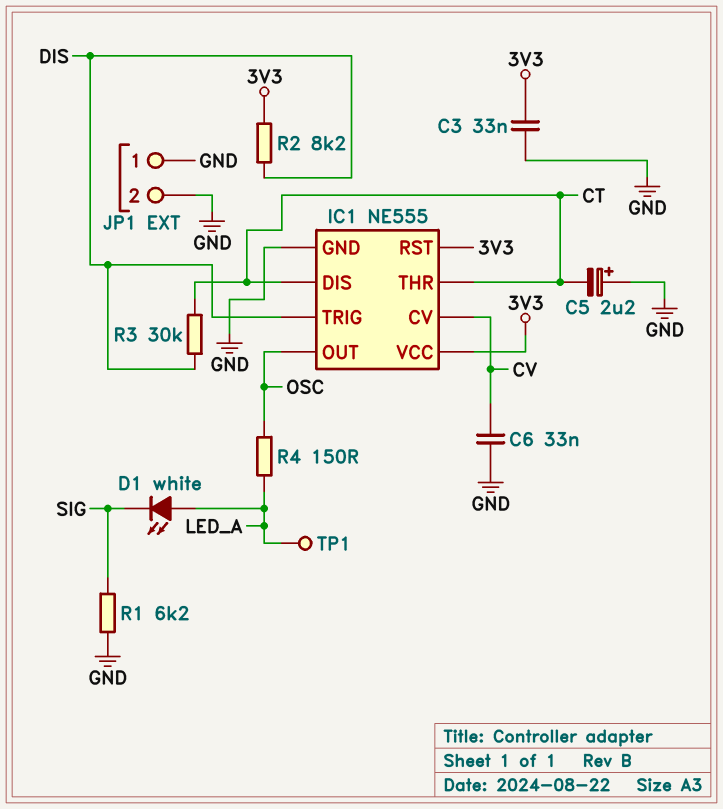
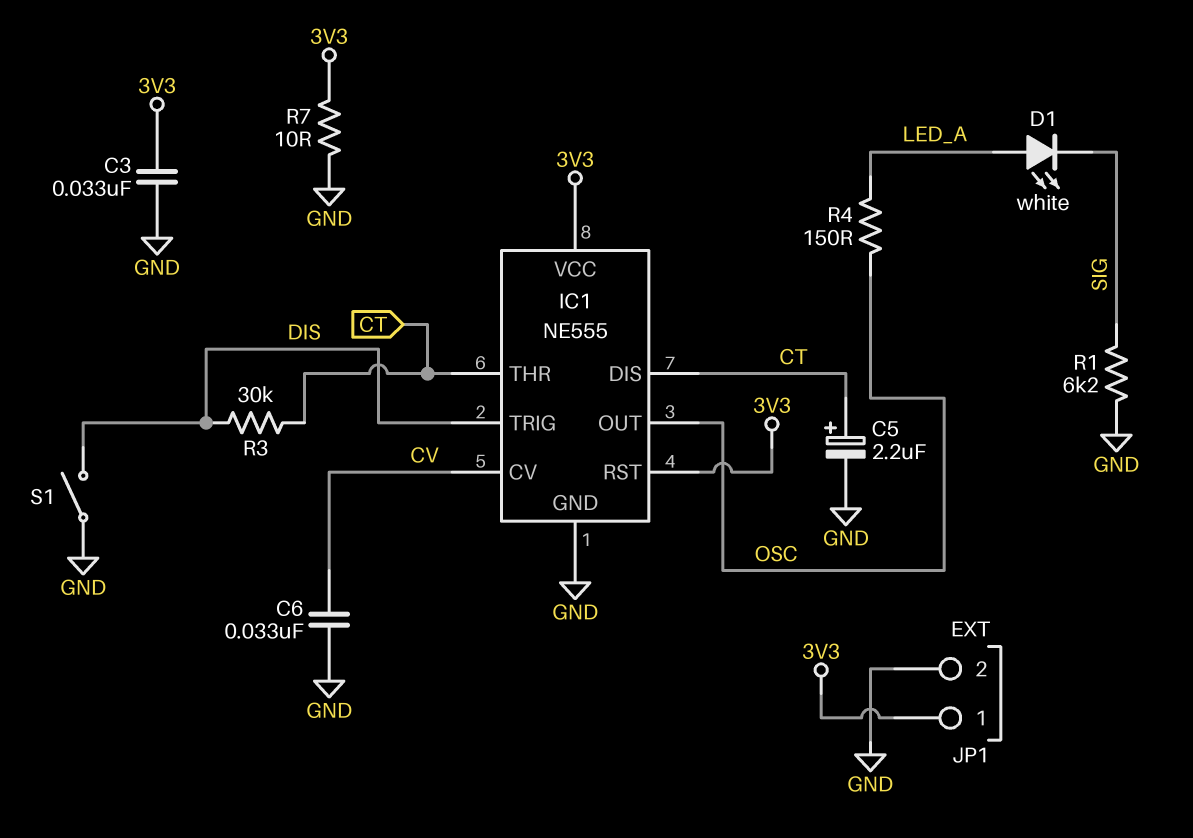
C5: 2.2uF (plus GND, minus CT) -> 2.2uF (plus CT, minus GND)
JP1 pin 1: GND -> 3V3
R2: 8.2k (3V3, DIS) -> none
R7: none -> 10 (3V3, GND)
S1: none -> switch (DIS, GND)
TP1: test point (LED_A) -> none

